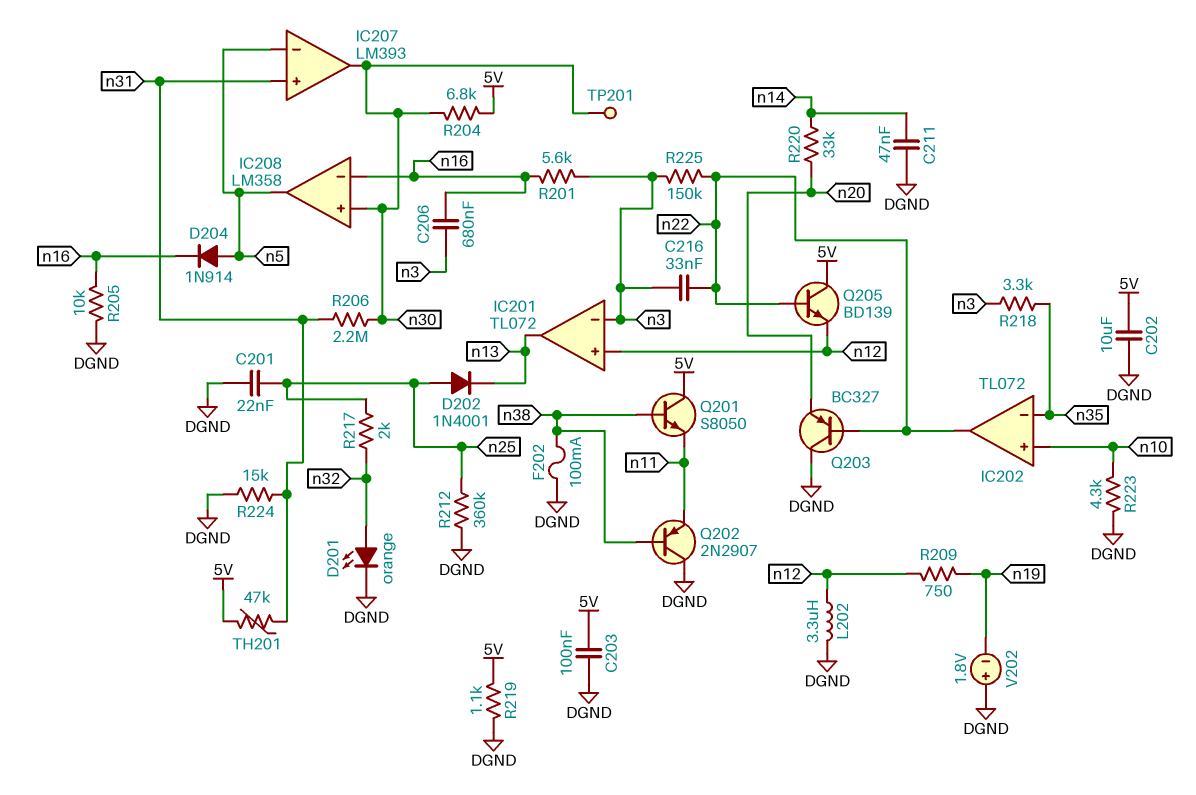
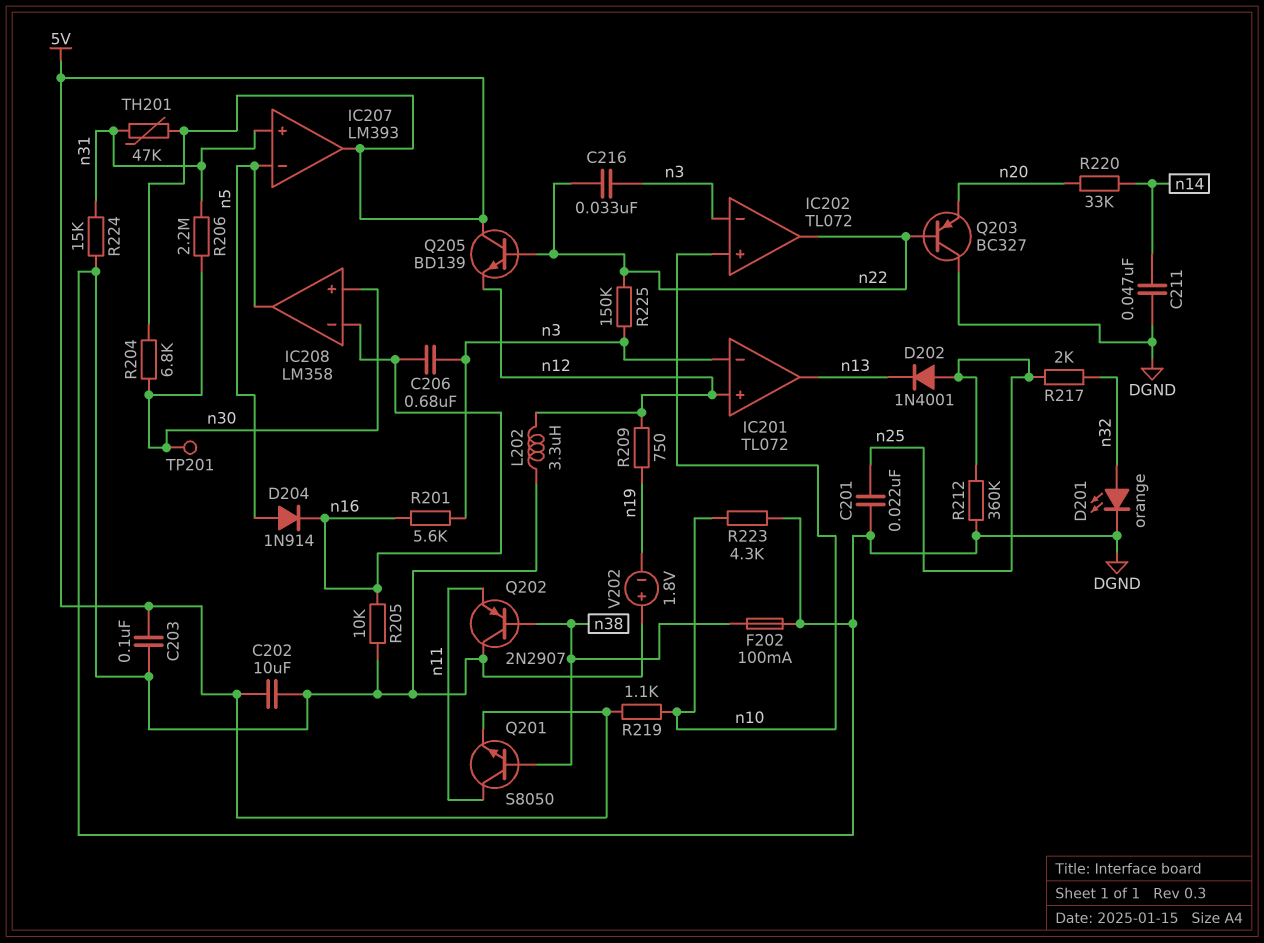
IC202 pin in-: n35 -> n3
IC207 pin out: n30 -> 5V
Q201: NPN S8050 (B n38, C 5V, E n11) -> NPN S8050 (B n38, C n11, E 5V)
R218: 3.3k (n3, n35) -> none
R219: 1.1k (5V, DGND) -> 1.1k (5V, n10)

